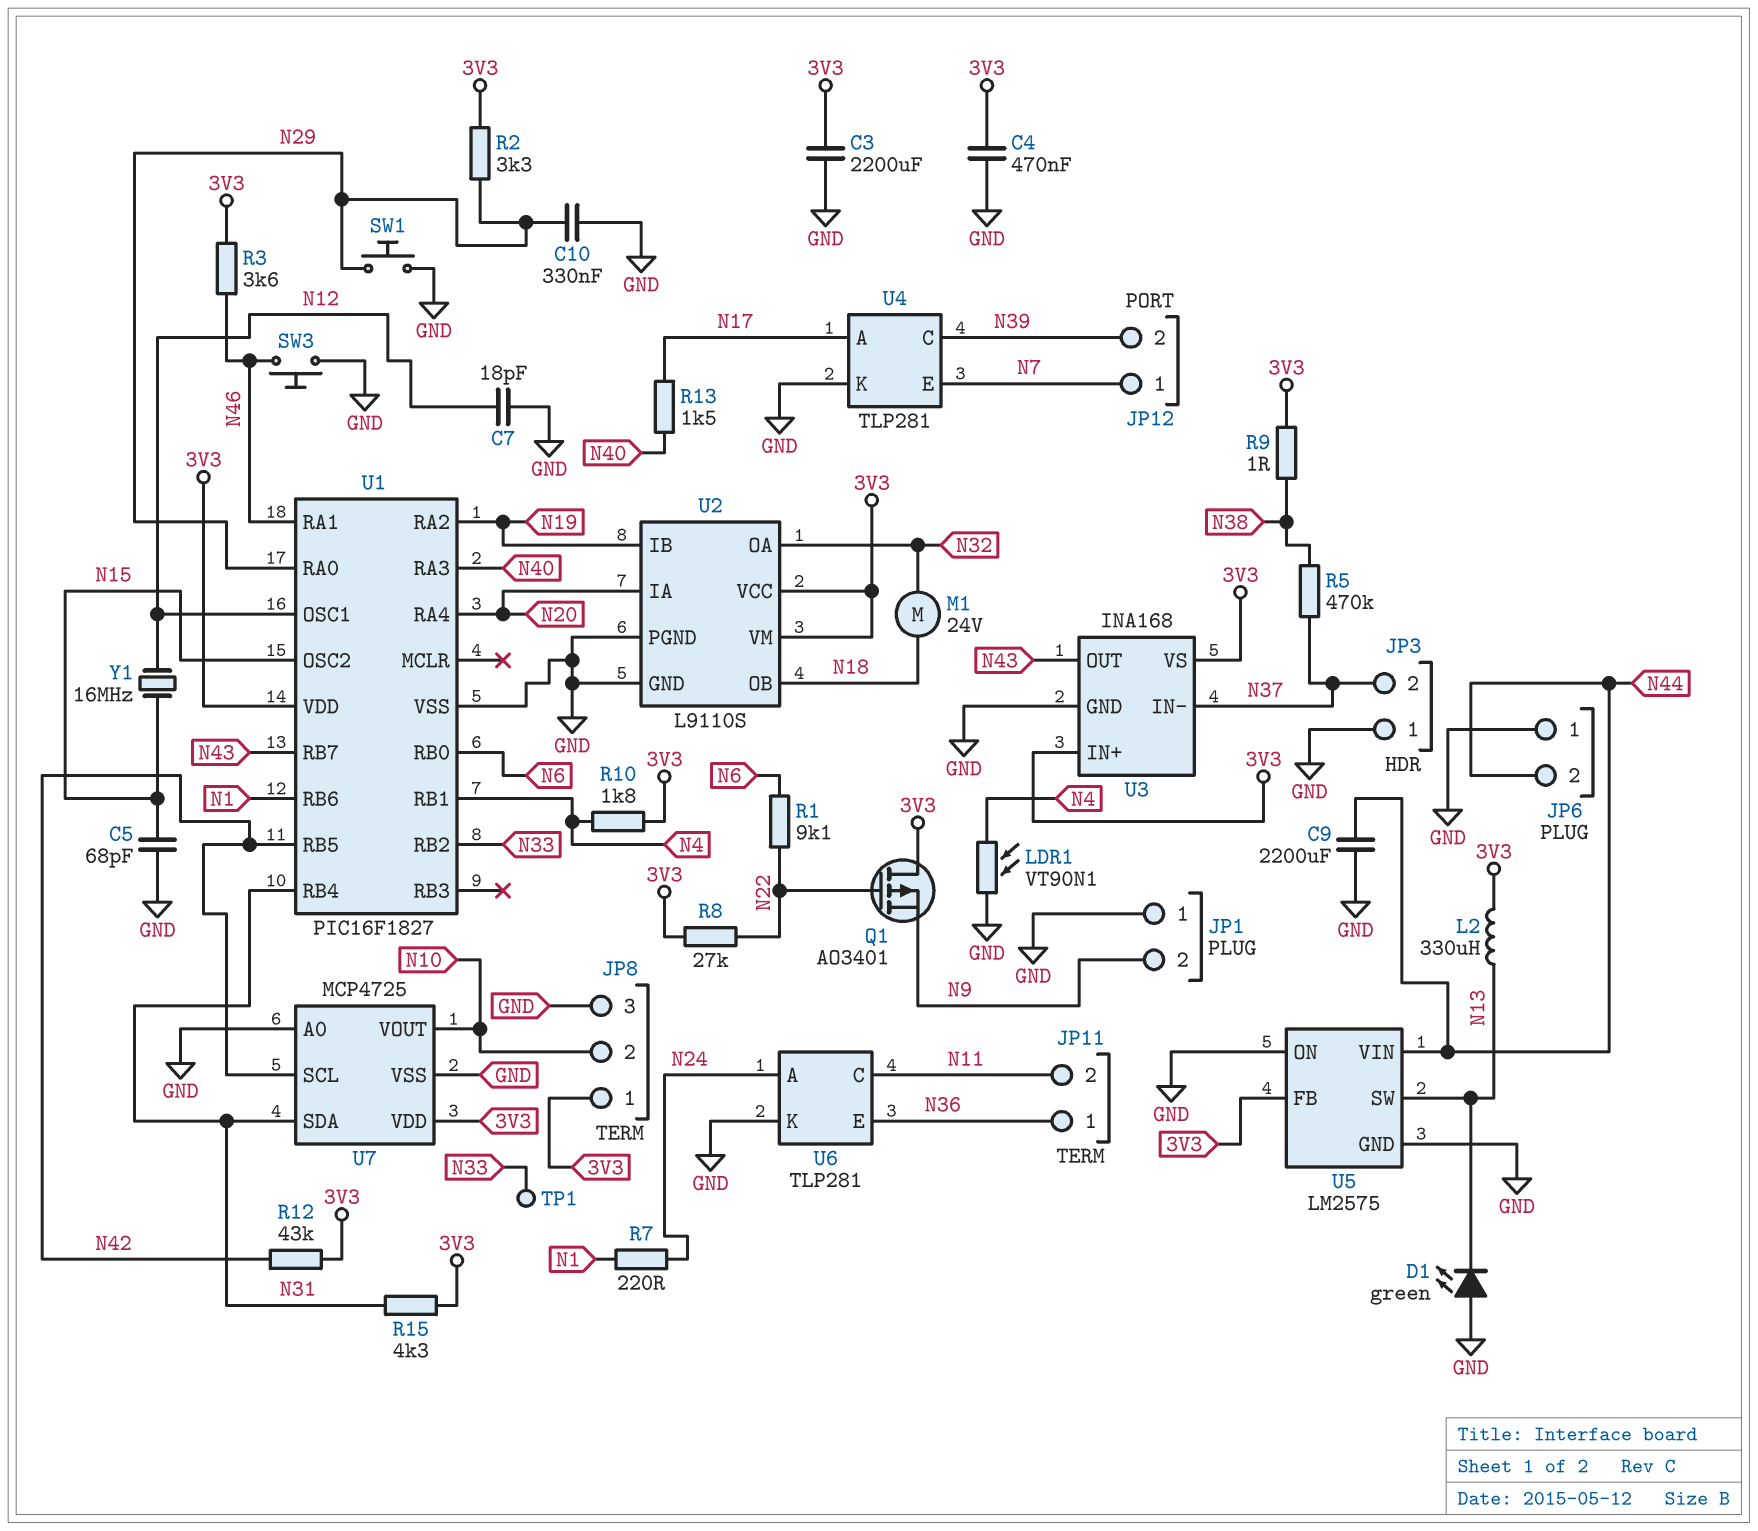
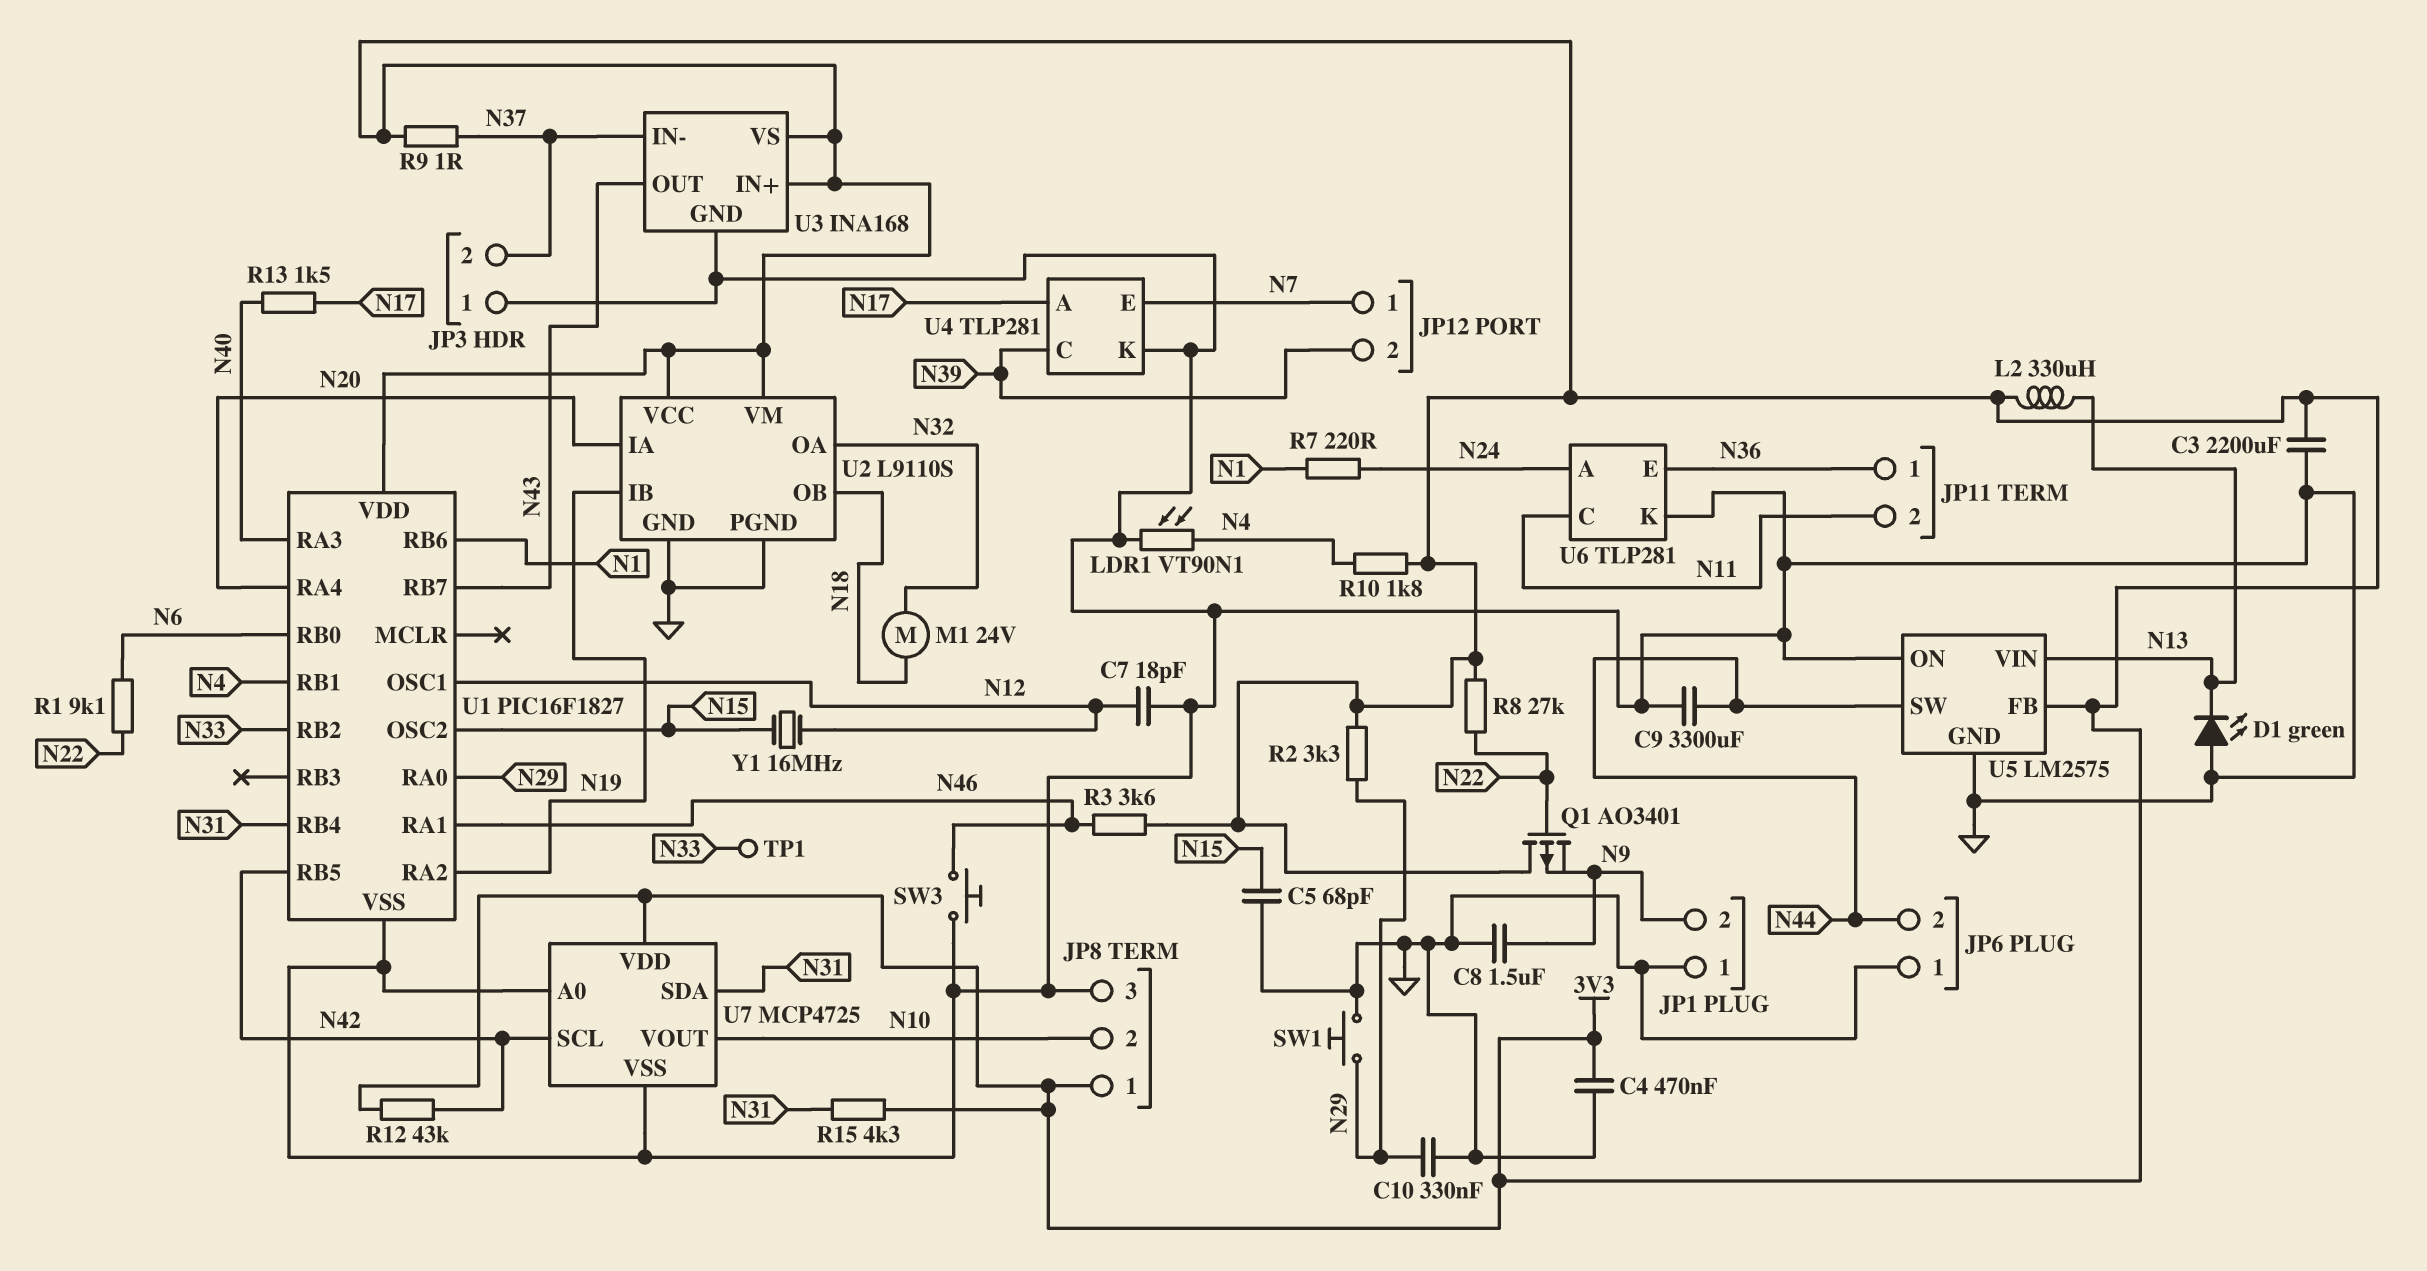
C8: none -> 1.5uF (GND, N9)
C9: 2200uF (GND, N44) -> 3300uF (GND, N44)
R5: 470k (N37, N38) -> none
R9: 1 (3V3, N38) -> 1 (3V3, N37)
U5 pin SW: N13 -> N44
U5 pin VIN: N44 -> N13

